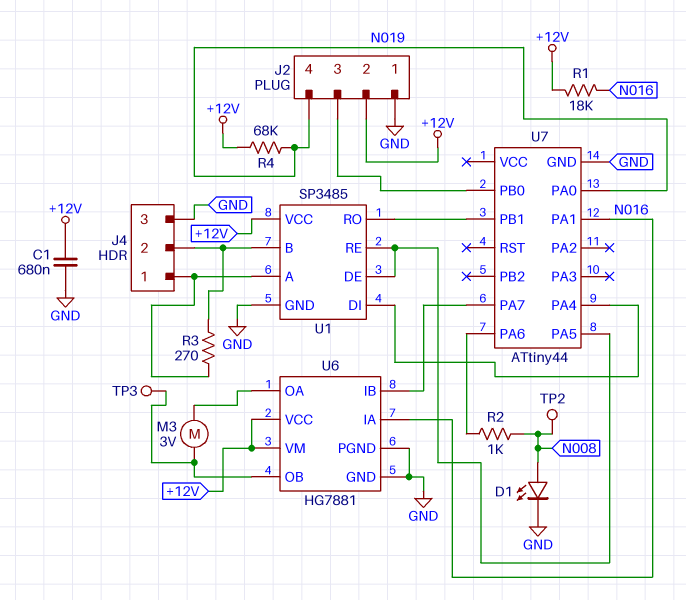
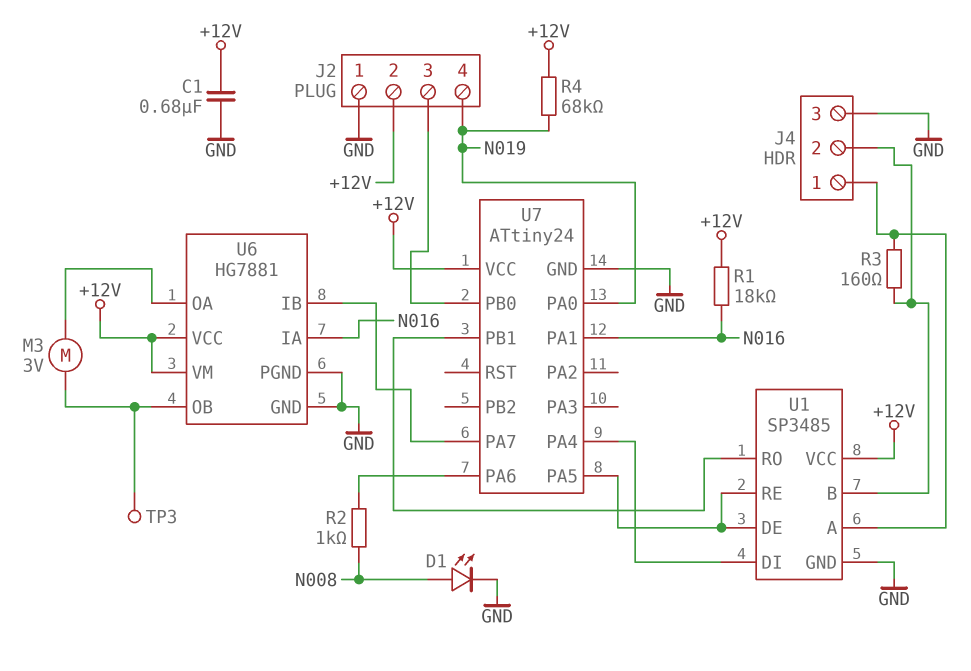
R3: 270 (J4/1, J4/2) -> 160 (J4/1, J4/2)
TP2: test point (N008) -> none
U7: ATtiny44 -> ATtiny24
U7 pin VCC: none -> +12V

